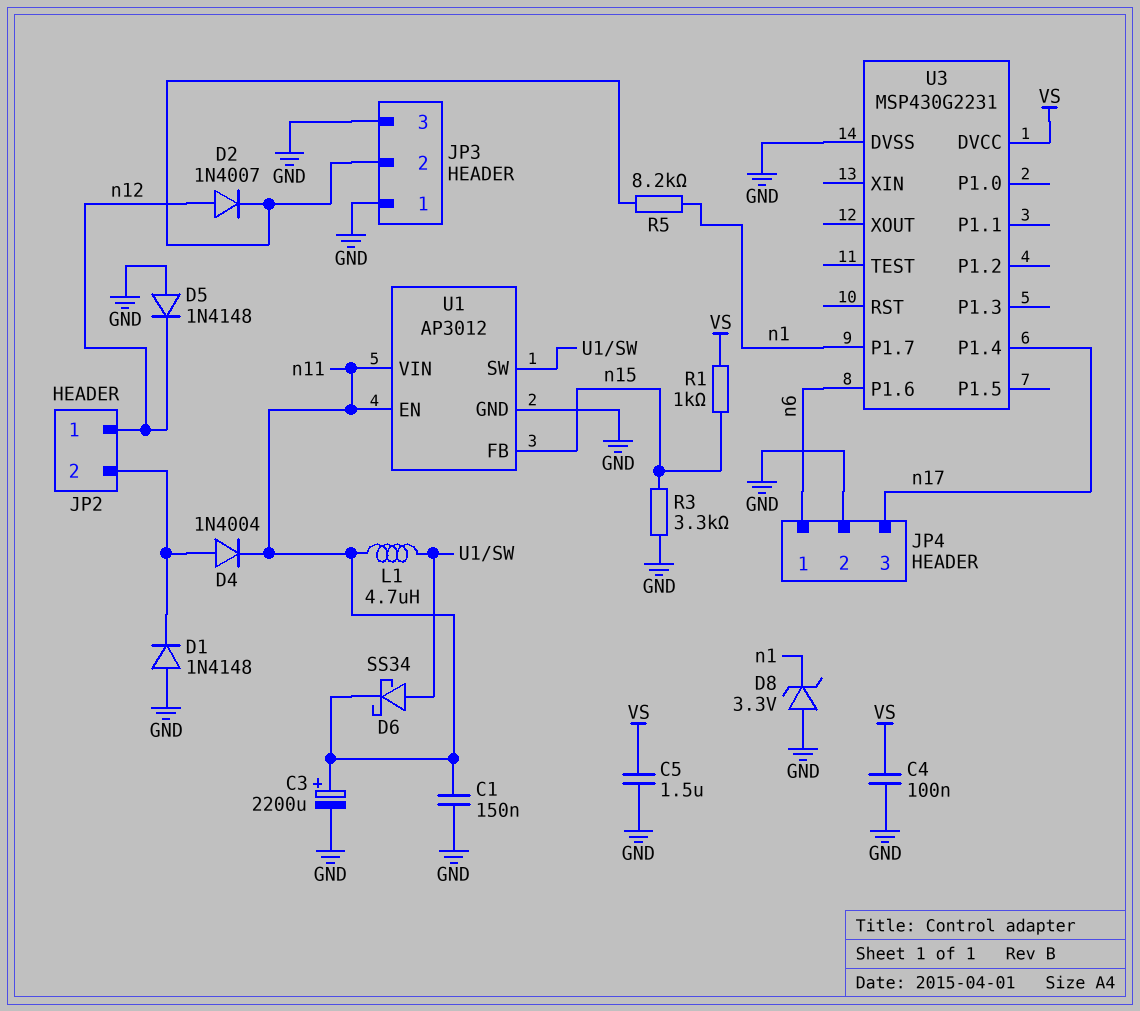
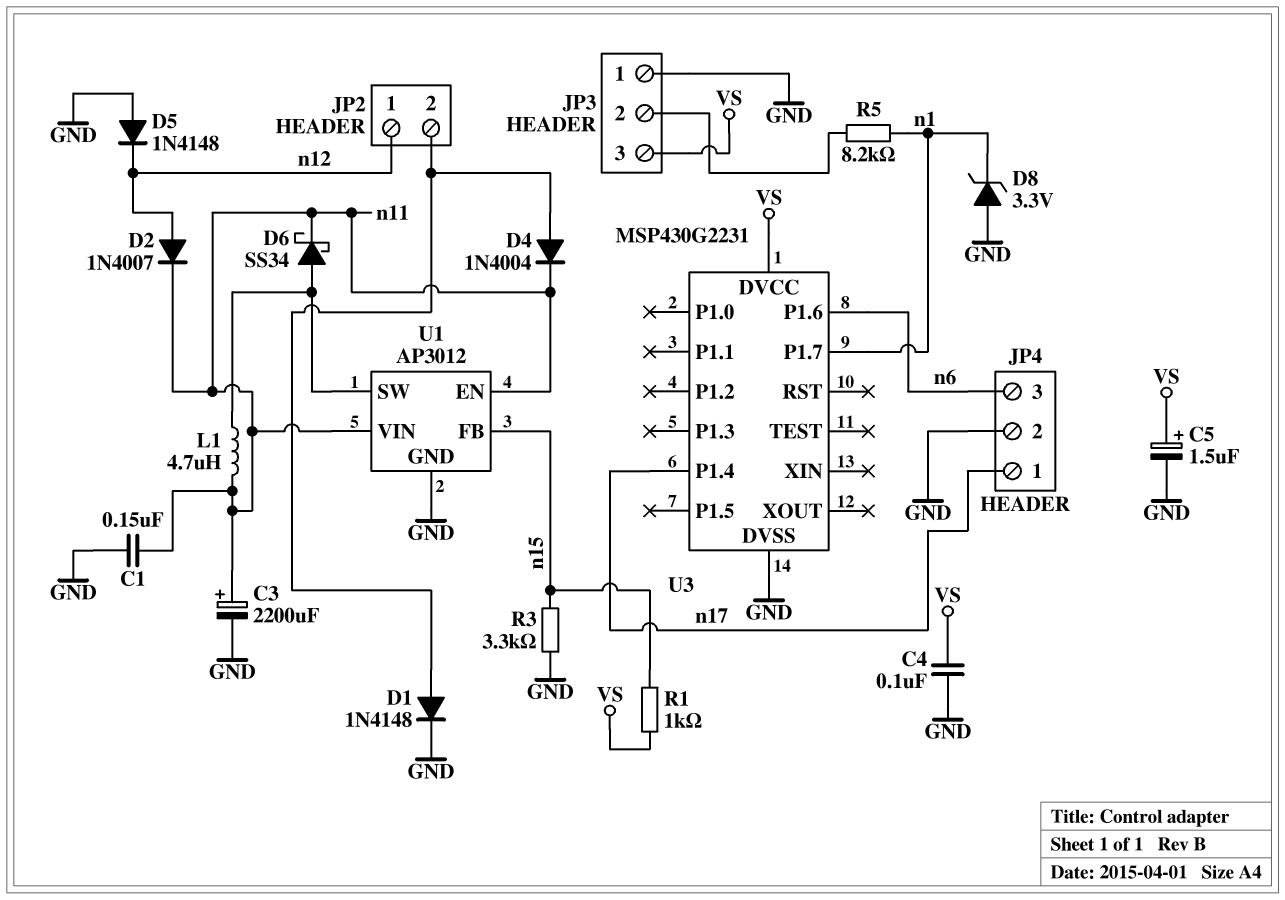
C5: 1.5uF (GND, VS) -> 1.5uF (plus VS, minus GND)
D1: diode 1N4148 (A GND, K JP2/2) -> diode 1N4148 (A JP2/2, K GND)
D2: diode 1N4007 (A n12, K JP3/2) -> diode 1N4007 (A n12, K n11)
JP3 pin 3: GND -> VS
JP4 pin 1: n6 -> n17
JP4 pin 3: n17 -> n6

